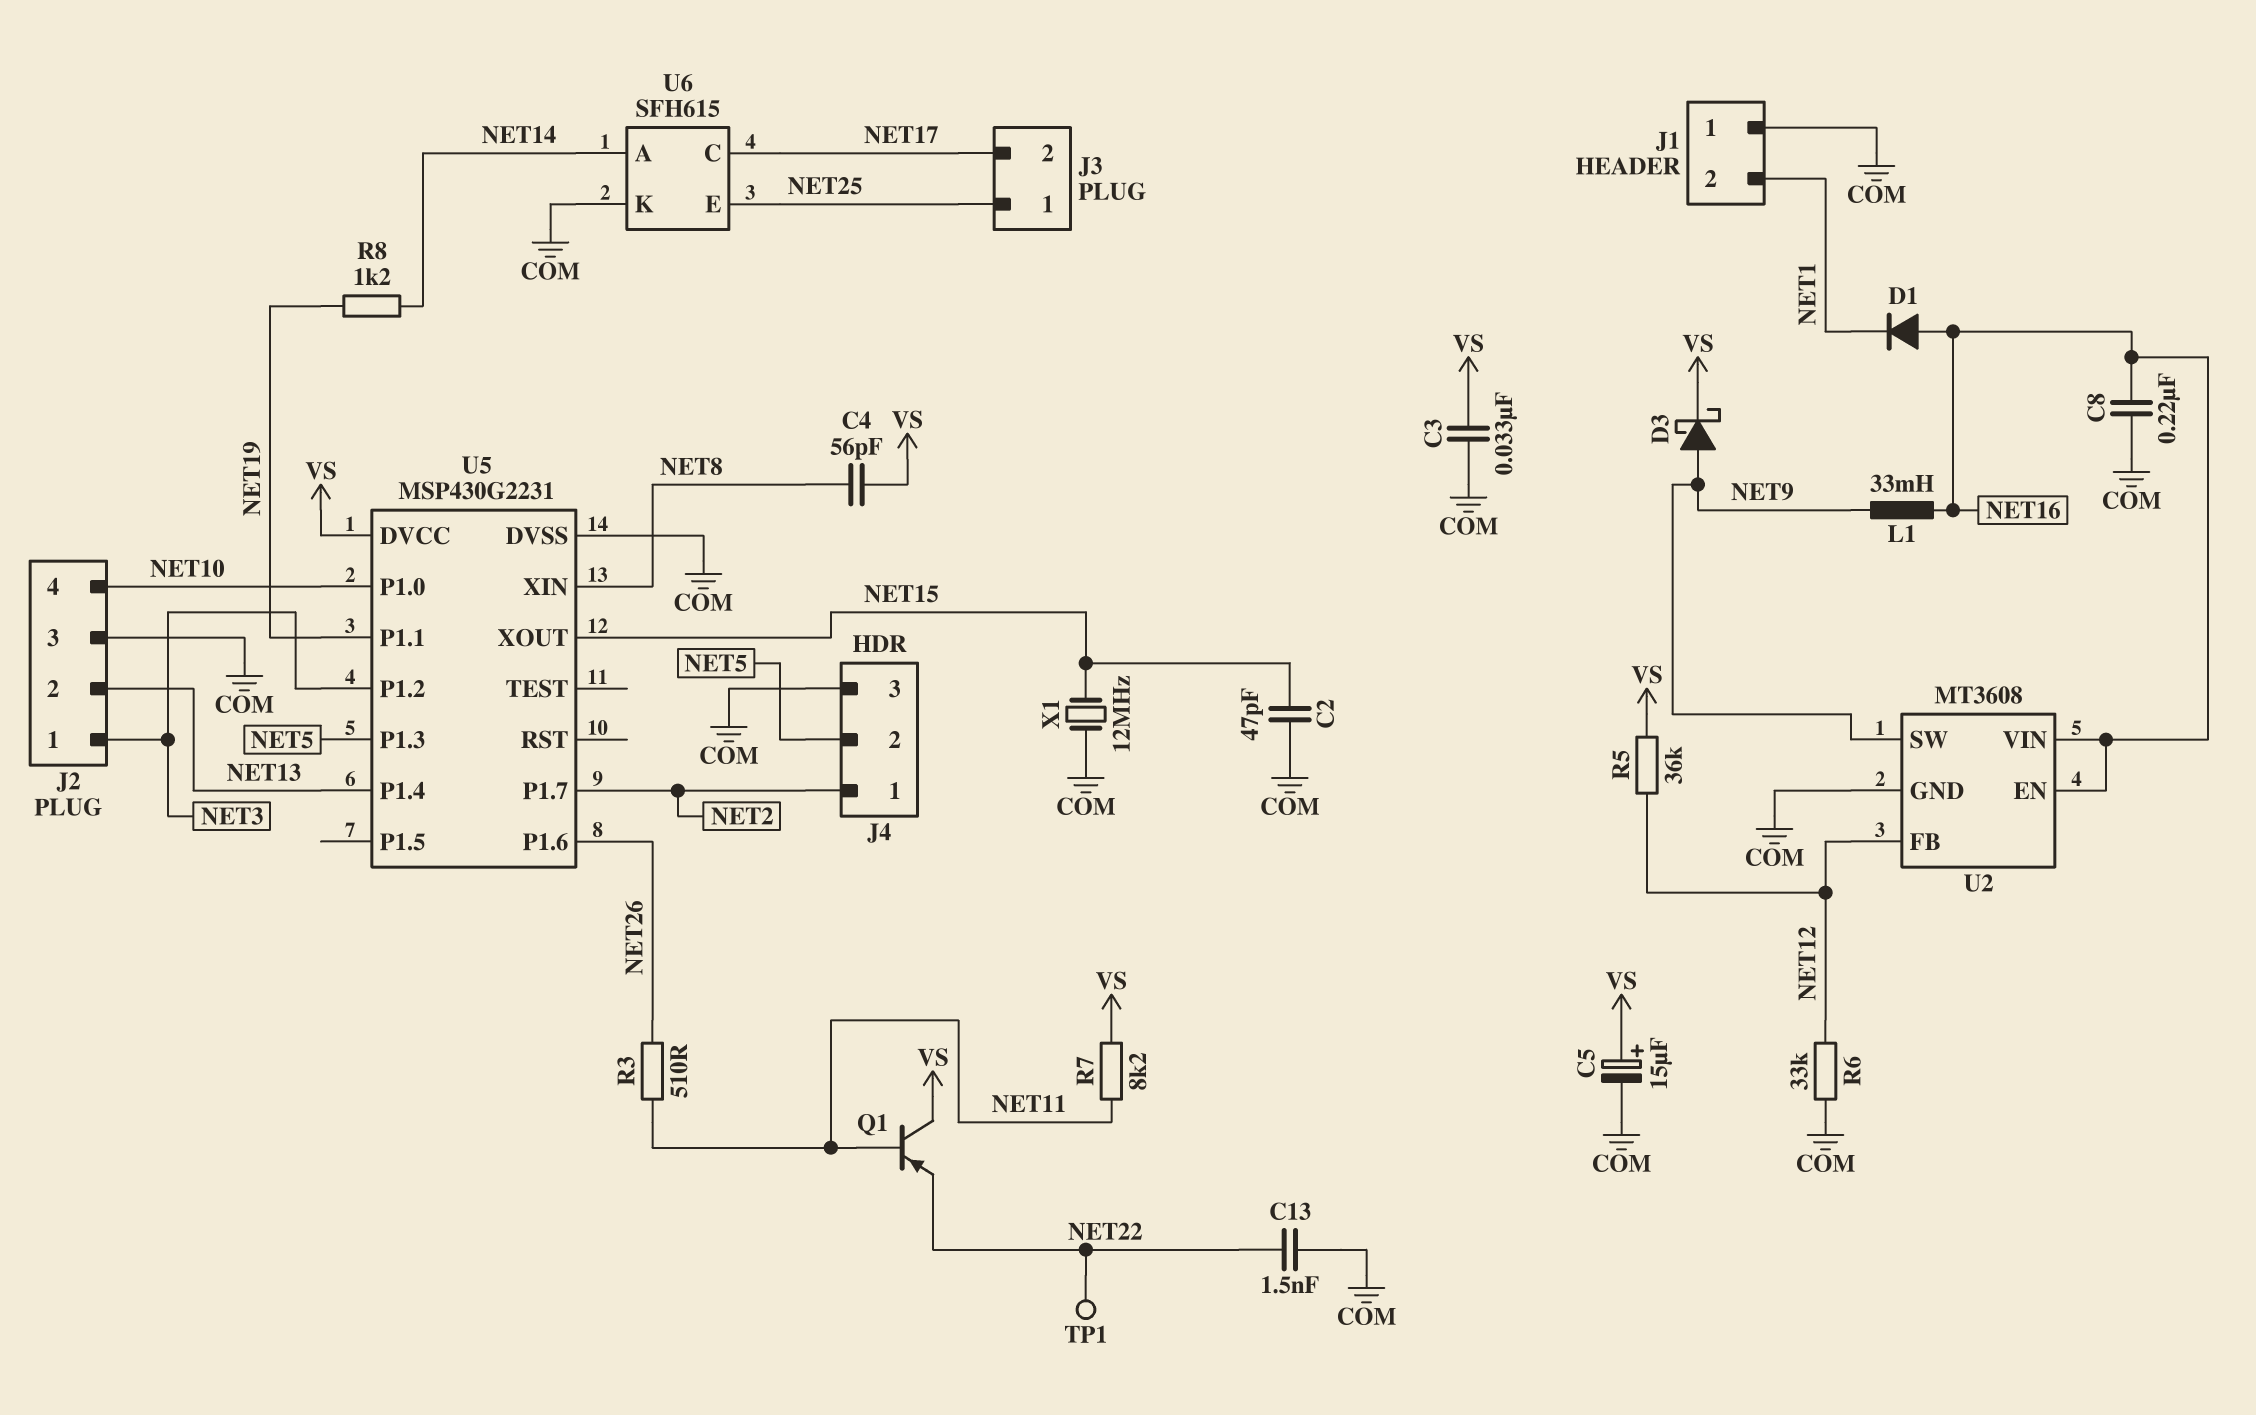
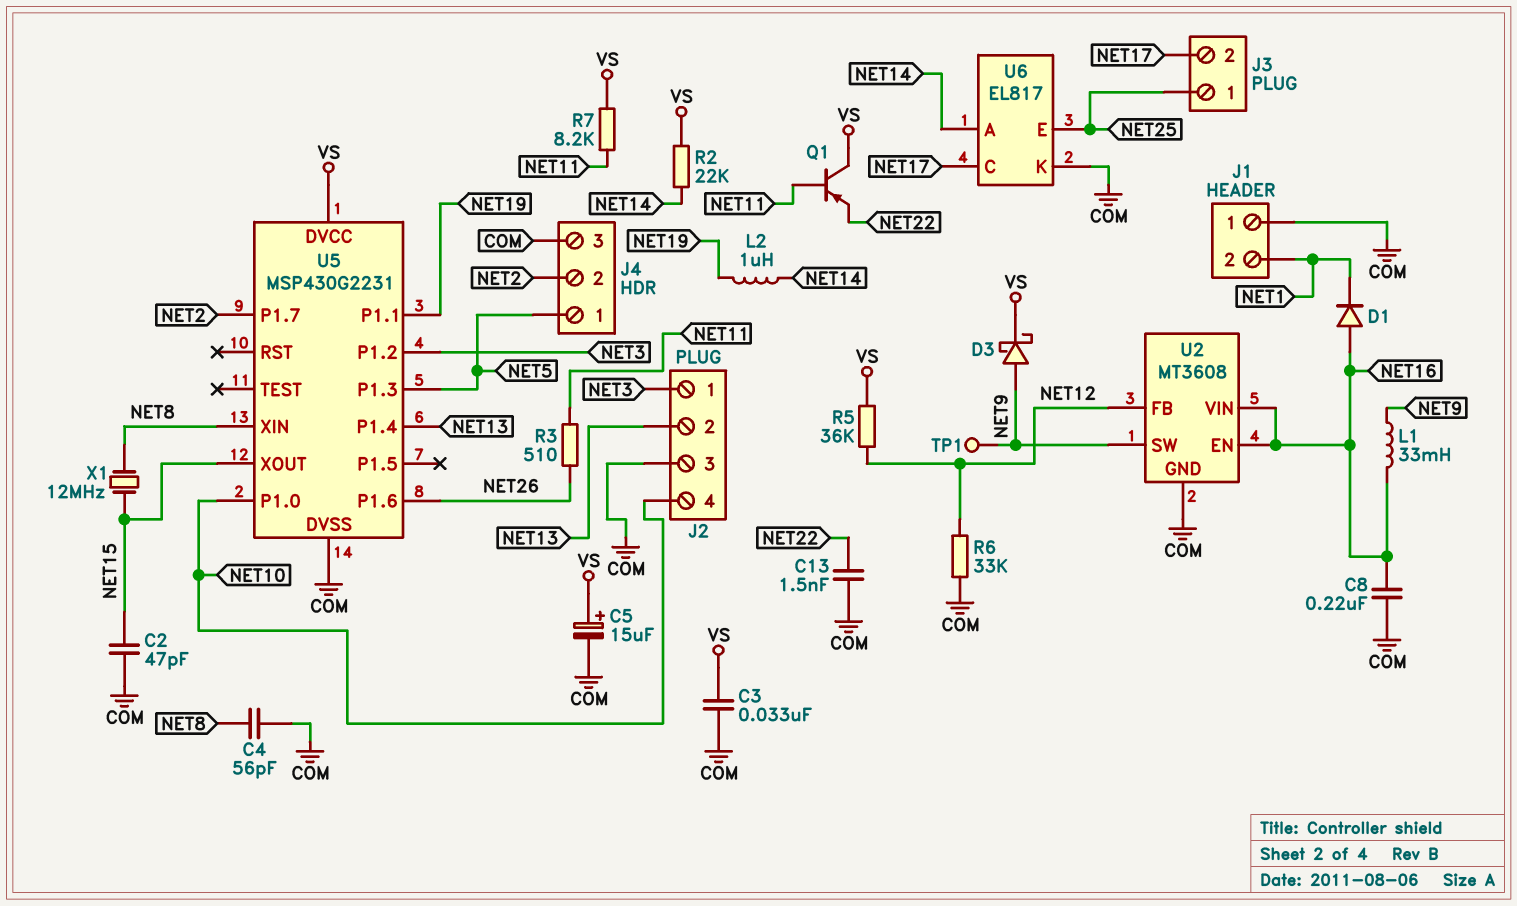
C4: 56pF (NET8, VS) -> 56pF (COM, NET8)
J4 pin 1: NET2 -> NET5
J4 pin 2: NET5 -> NET2
L2: none -> 1uH (NET14, NET19)
R2: none -> 22k (NET14, VS)
R8: 1.2k (NET14, NET19) -> none
TP1: test point (NET22) -> test point (NET9)
U6: SFH615 -> EL817
X1: 12MHz (COM, NET15) -> 12MHz (NET8, NET15)

